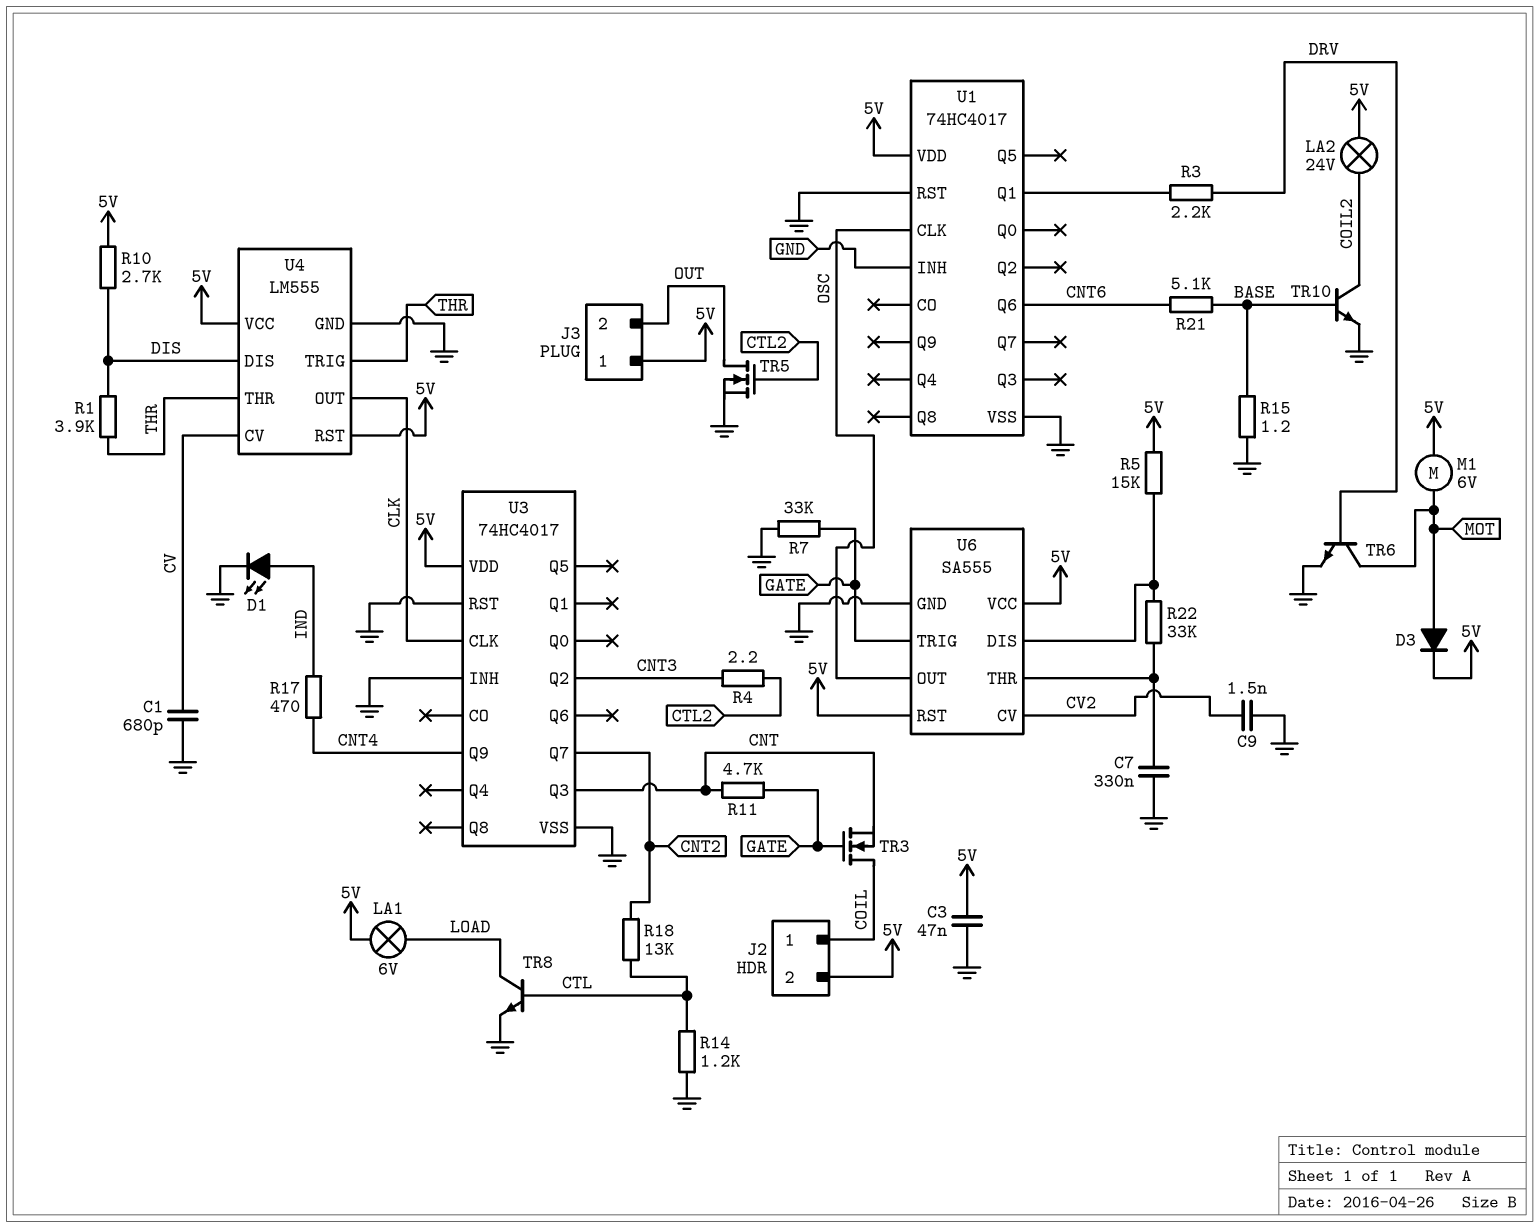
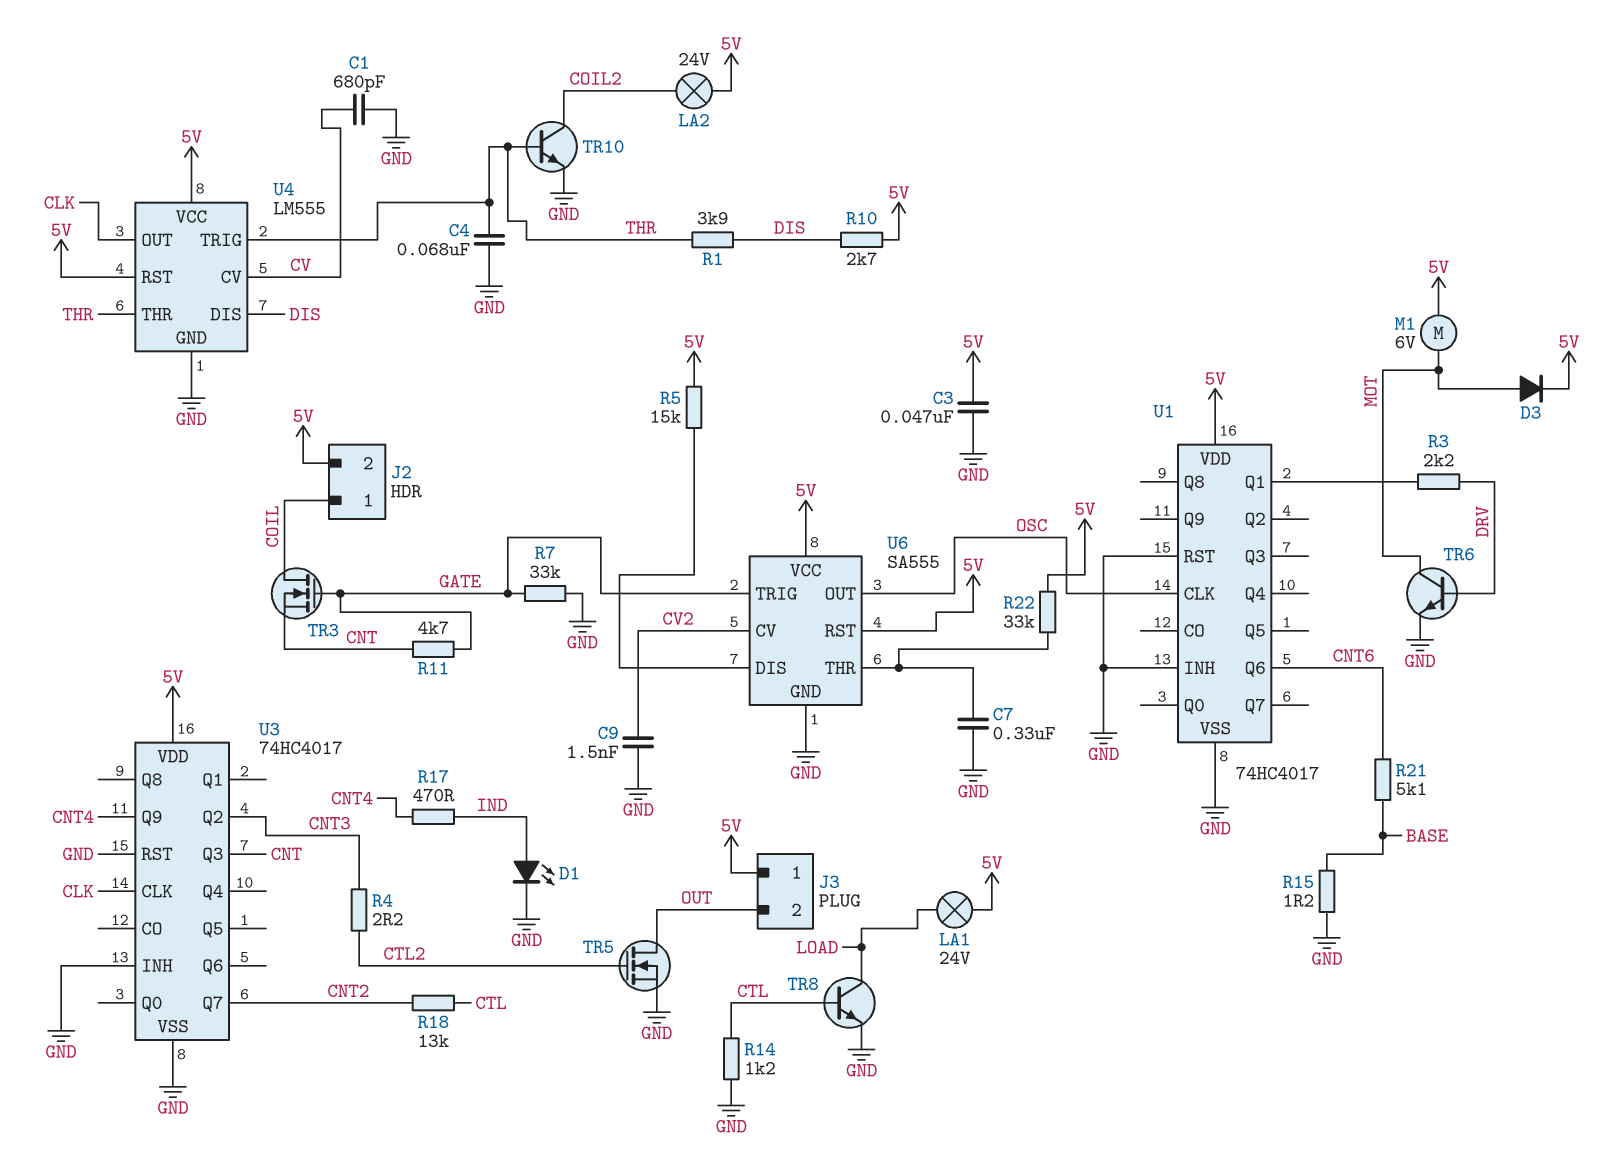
C4: none -> 68nF (GND, THR)
LA1: lamp 6V (5V, LOAD) -> lamp 24V (5V, LOAD)
R22: 33k (U6/DIS, U6/THR) -> 33k (5V, U6/THR)
TR10: NPN (B BASE, C COIL2, E GND) -> NPN (B THR, C COIL2, E GND)

